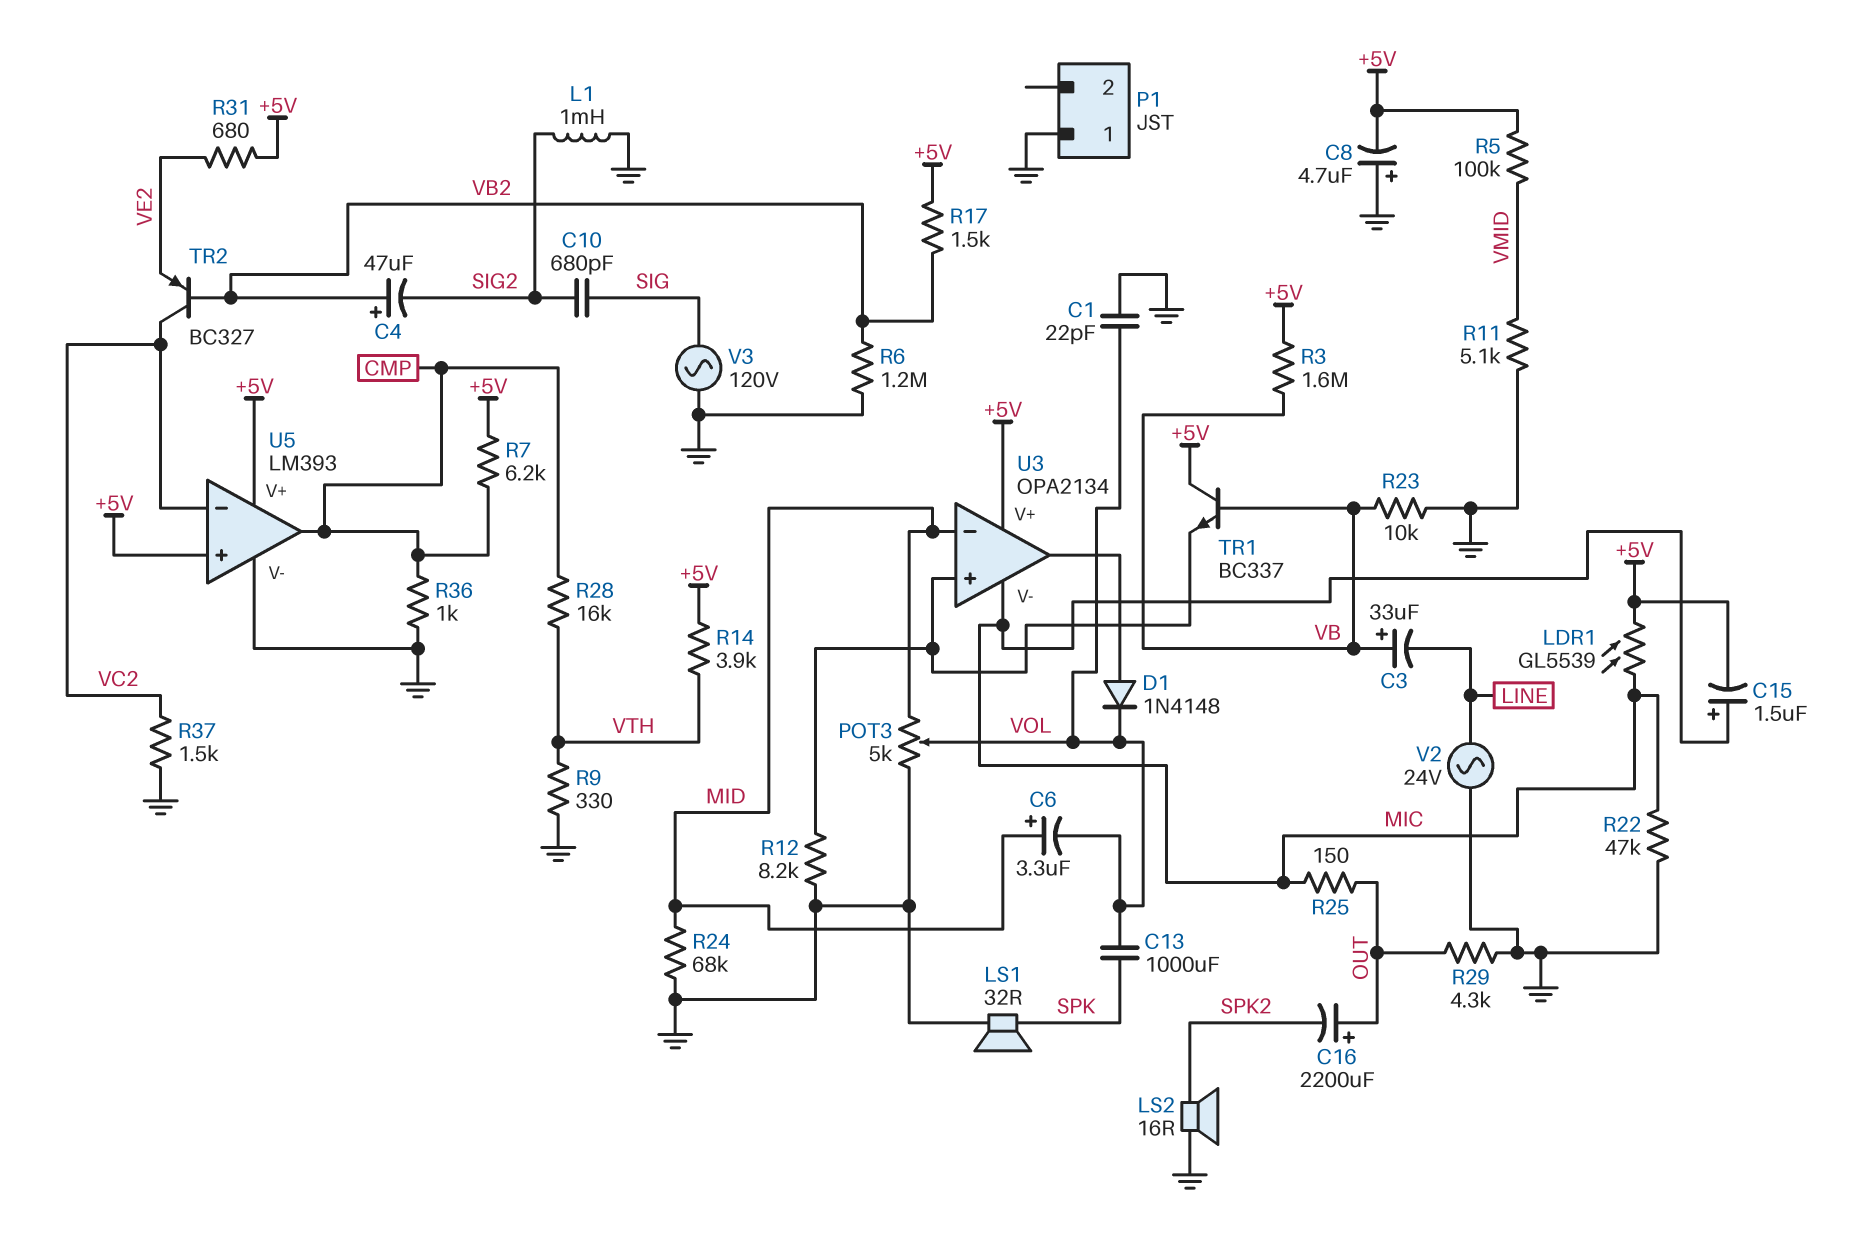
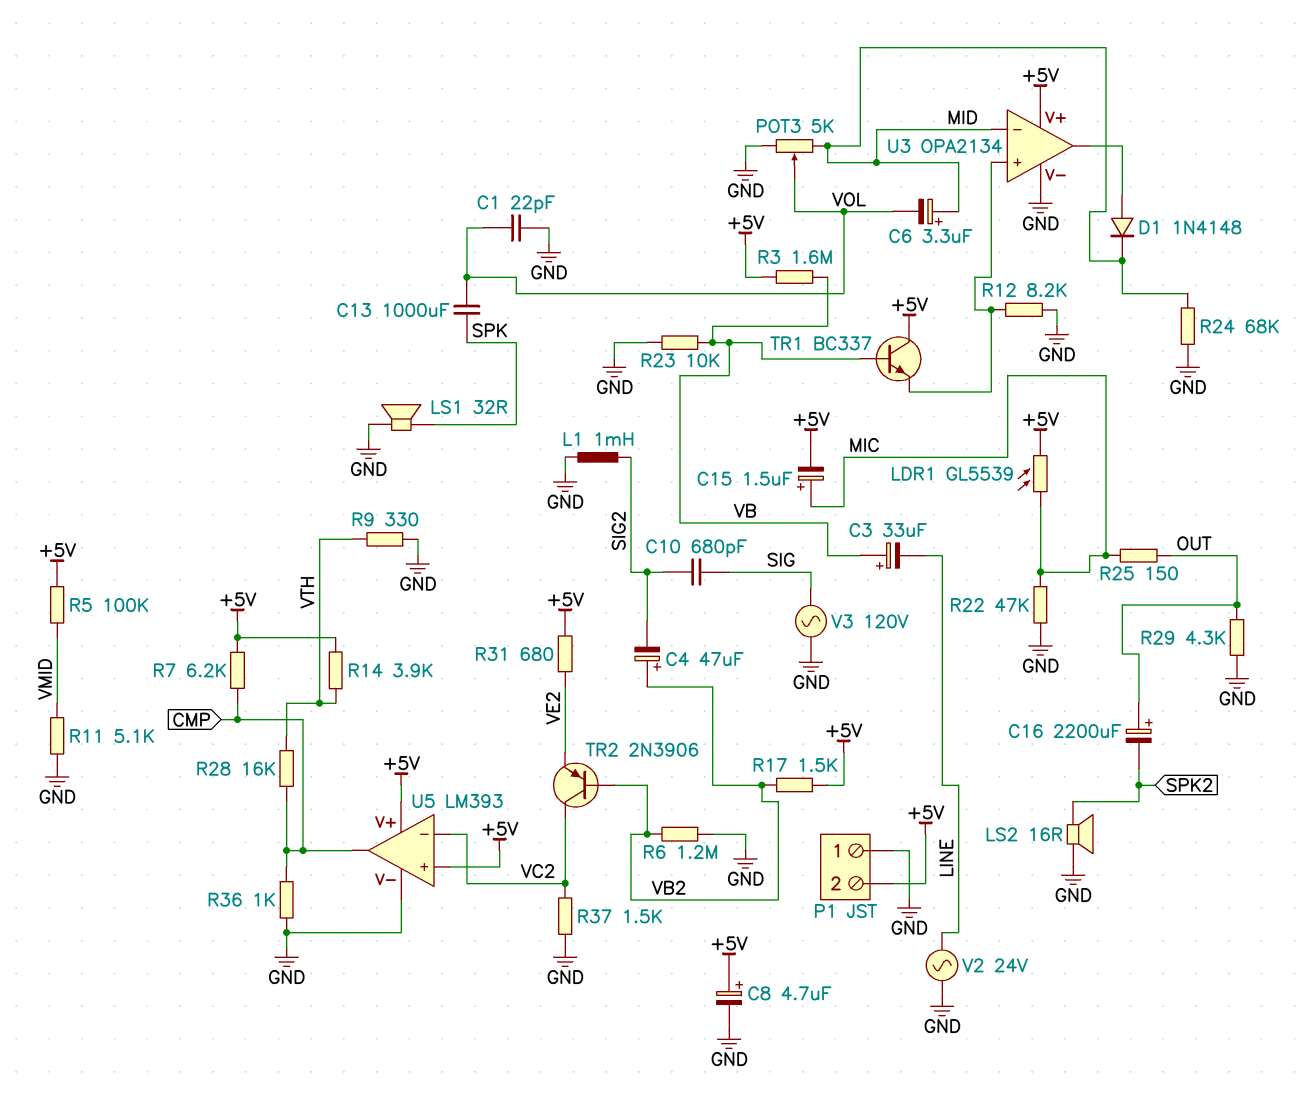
C8: 4.7uF (plus GND, minus +5V) -> 4.7uF (plus +5V, minus GND)
D1: diode 1N4148 (A U3/out, K VOL) -> diode 1N4148 (A U3/out, K MID)
P1 pin 2: none -> +5V
TR2: PNP BC327 (B VB2, C VC2, E VE2) -> PNP 2N3906 (B VB2, C VC2, E VE2)
U3 pin V-: MIC -> GND

